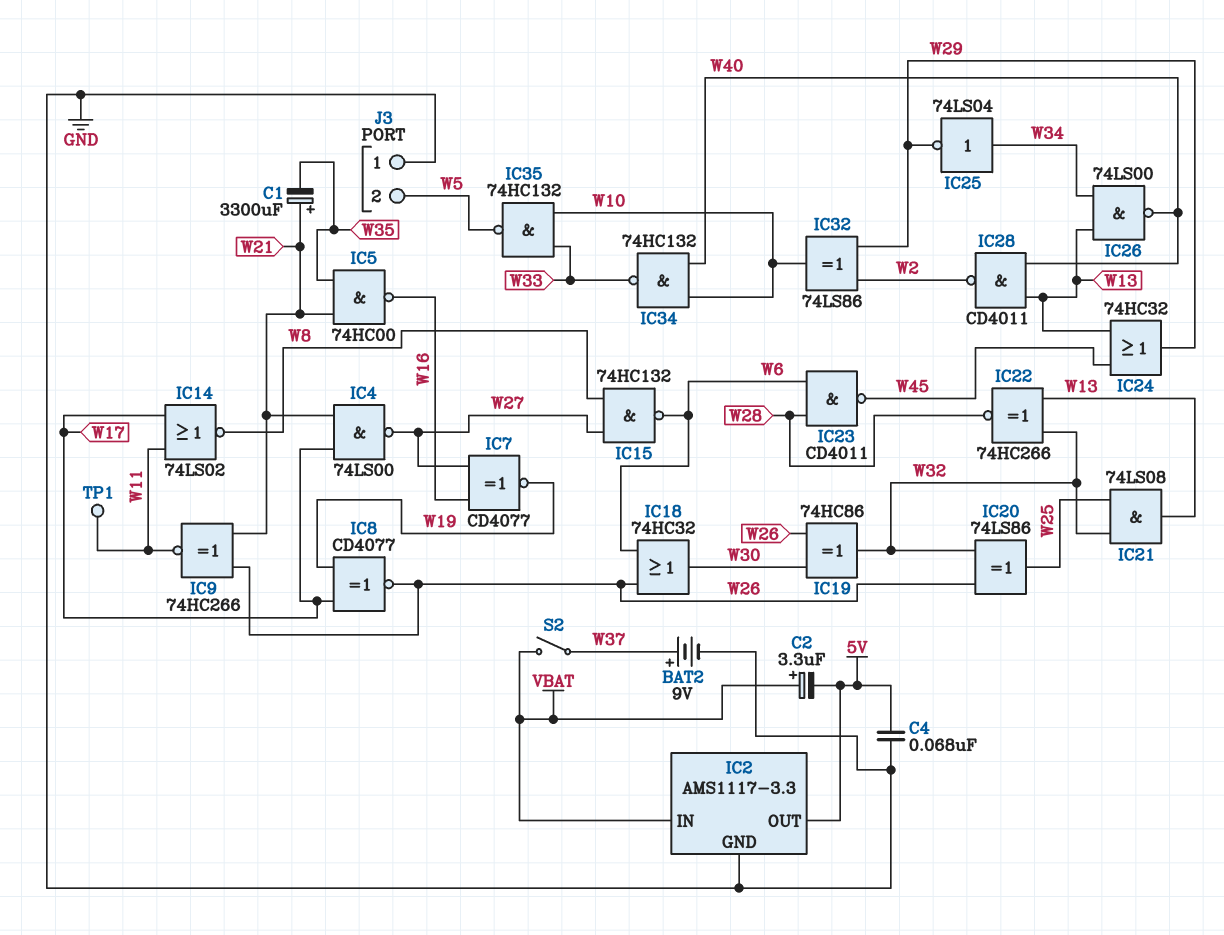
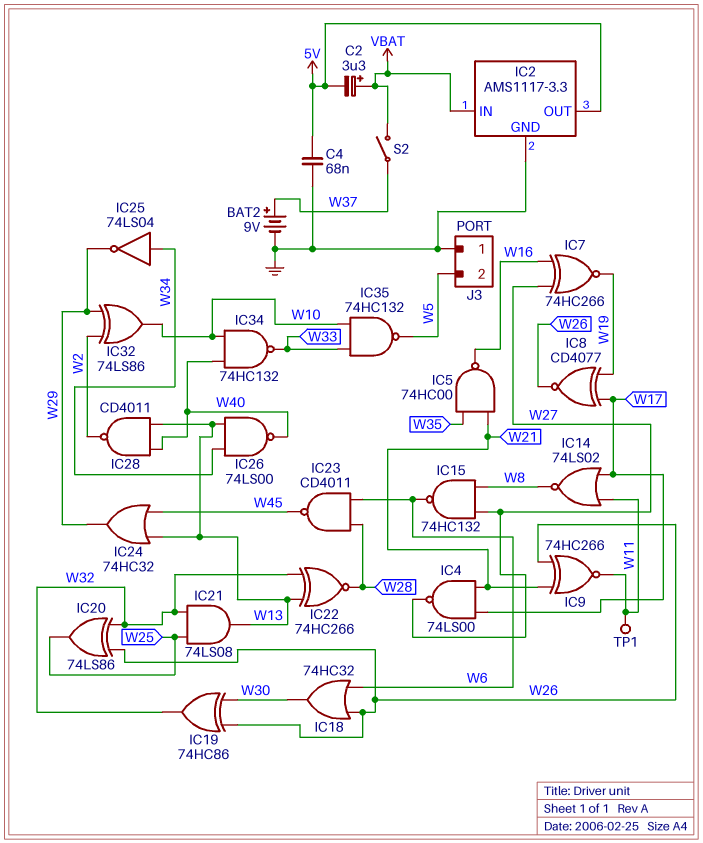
C1: 3300uF (plus W21, minus W35) -> none
IC7: XNOR CD4077 (in W16, in W27, out W19) -> XNOR 74HC266 (in W16, in W27, out W19)

